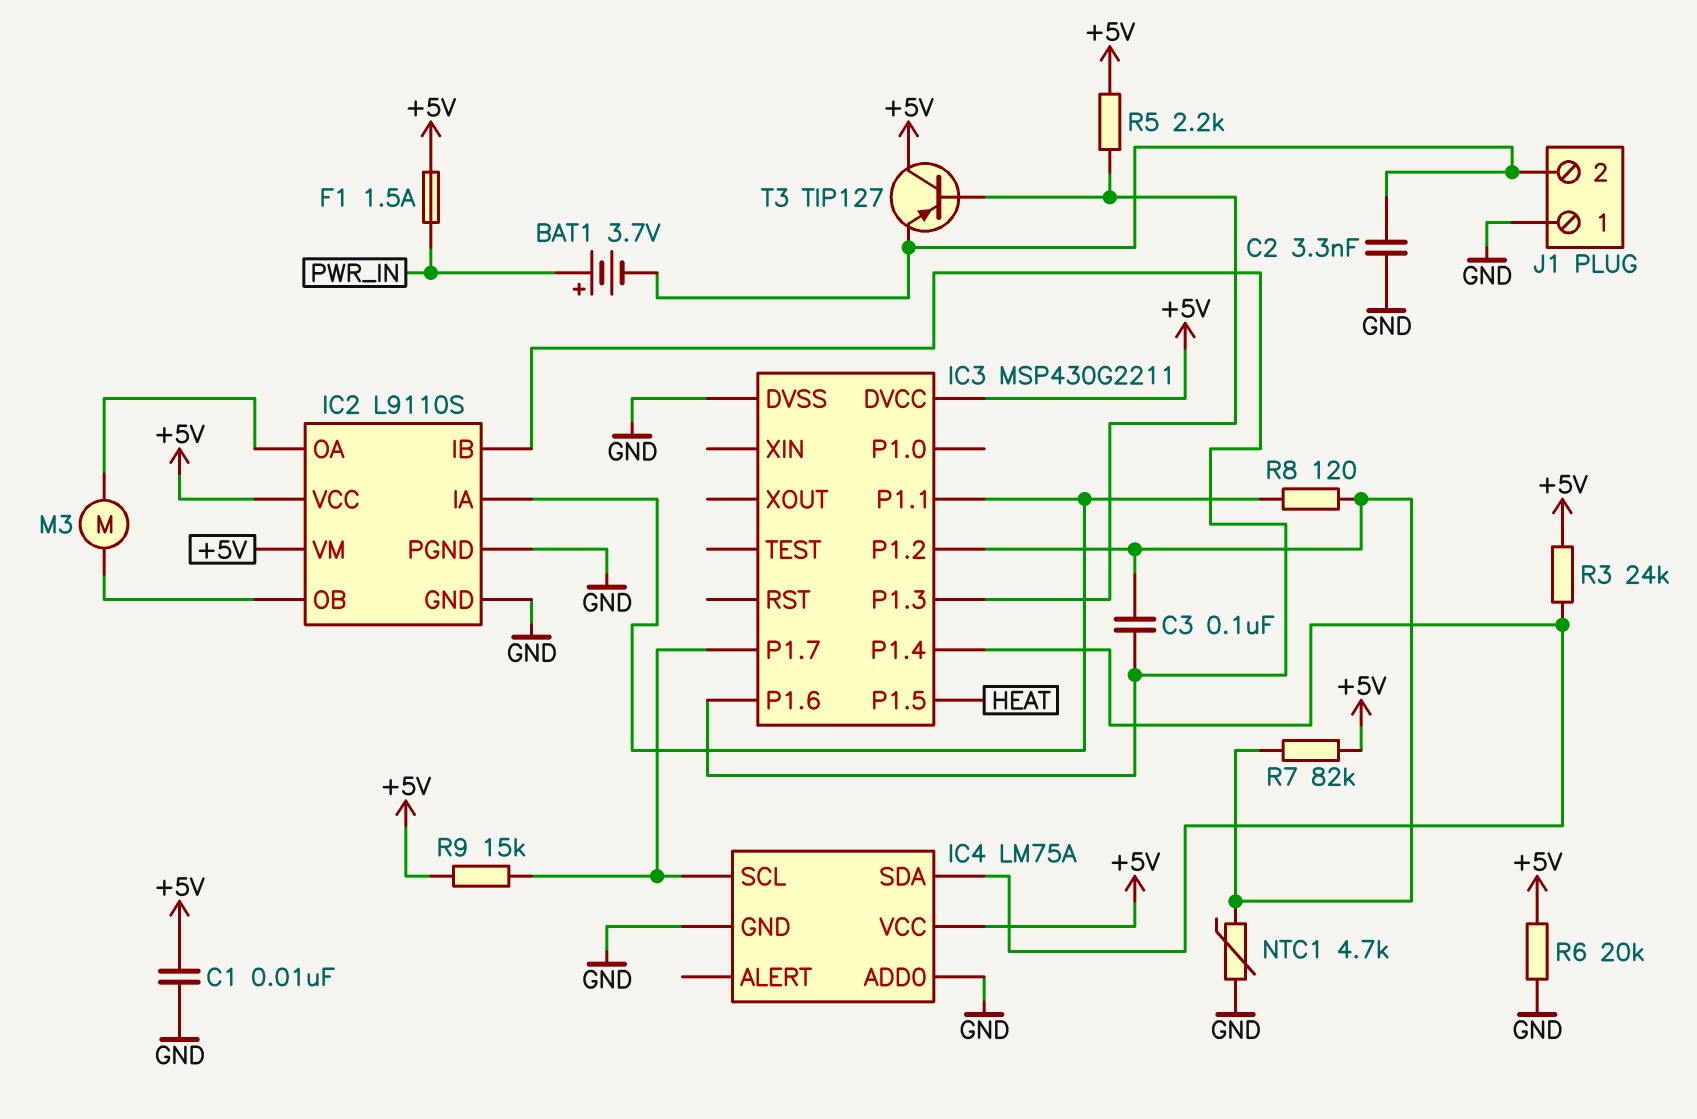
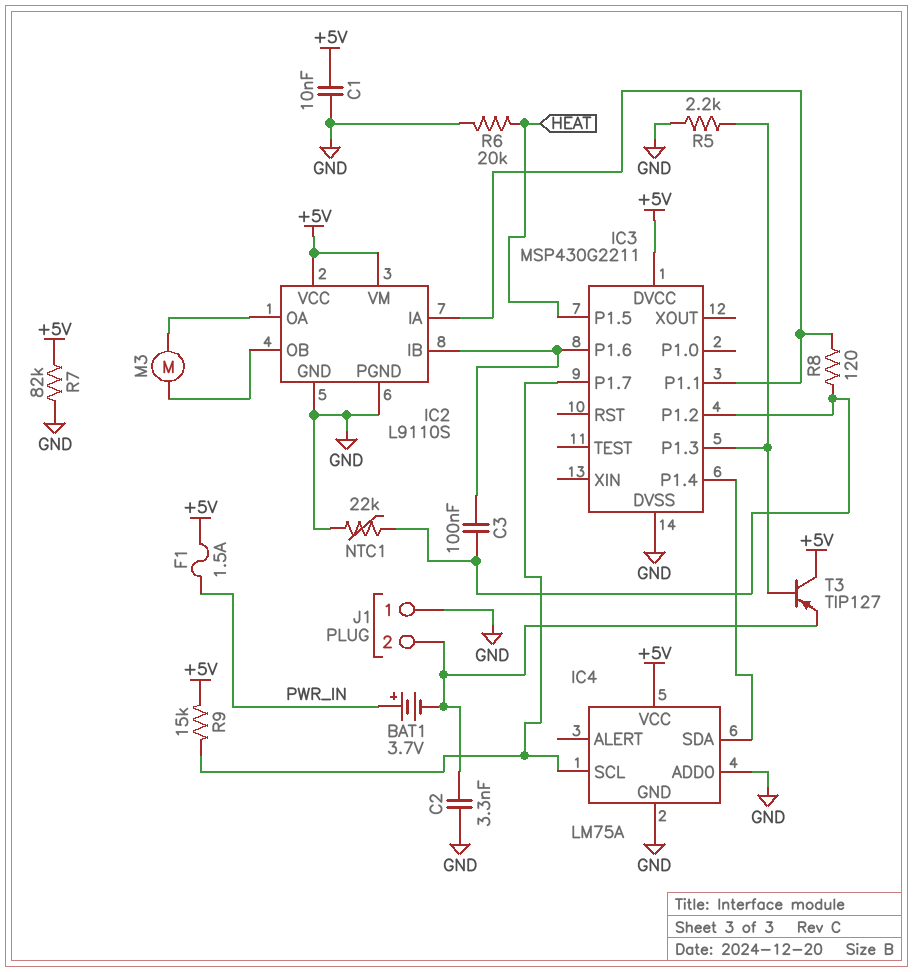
NTC1: 4.7k (GND, IC3/P1.2) -> 22k (GND, IC3/P1.2)
R3: 24k (+5V, IC3/P1.4) -> none
R5: 2.2k (+5V, IC3/P1.3) -> 2.2k (GND, IC3/P1.3)
R6: 20k (+5V, GND) -> 20k (GND, HEAT)
R7: 82k (+5V, IC3/P1.2) -> 82k (+5V, GND)

